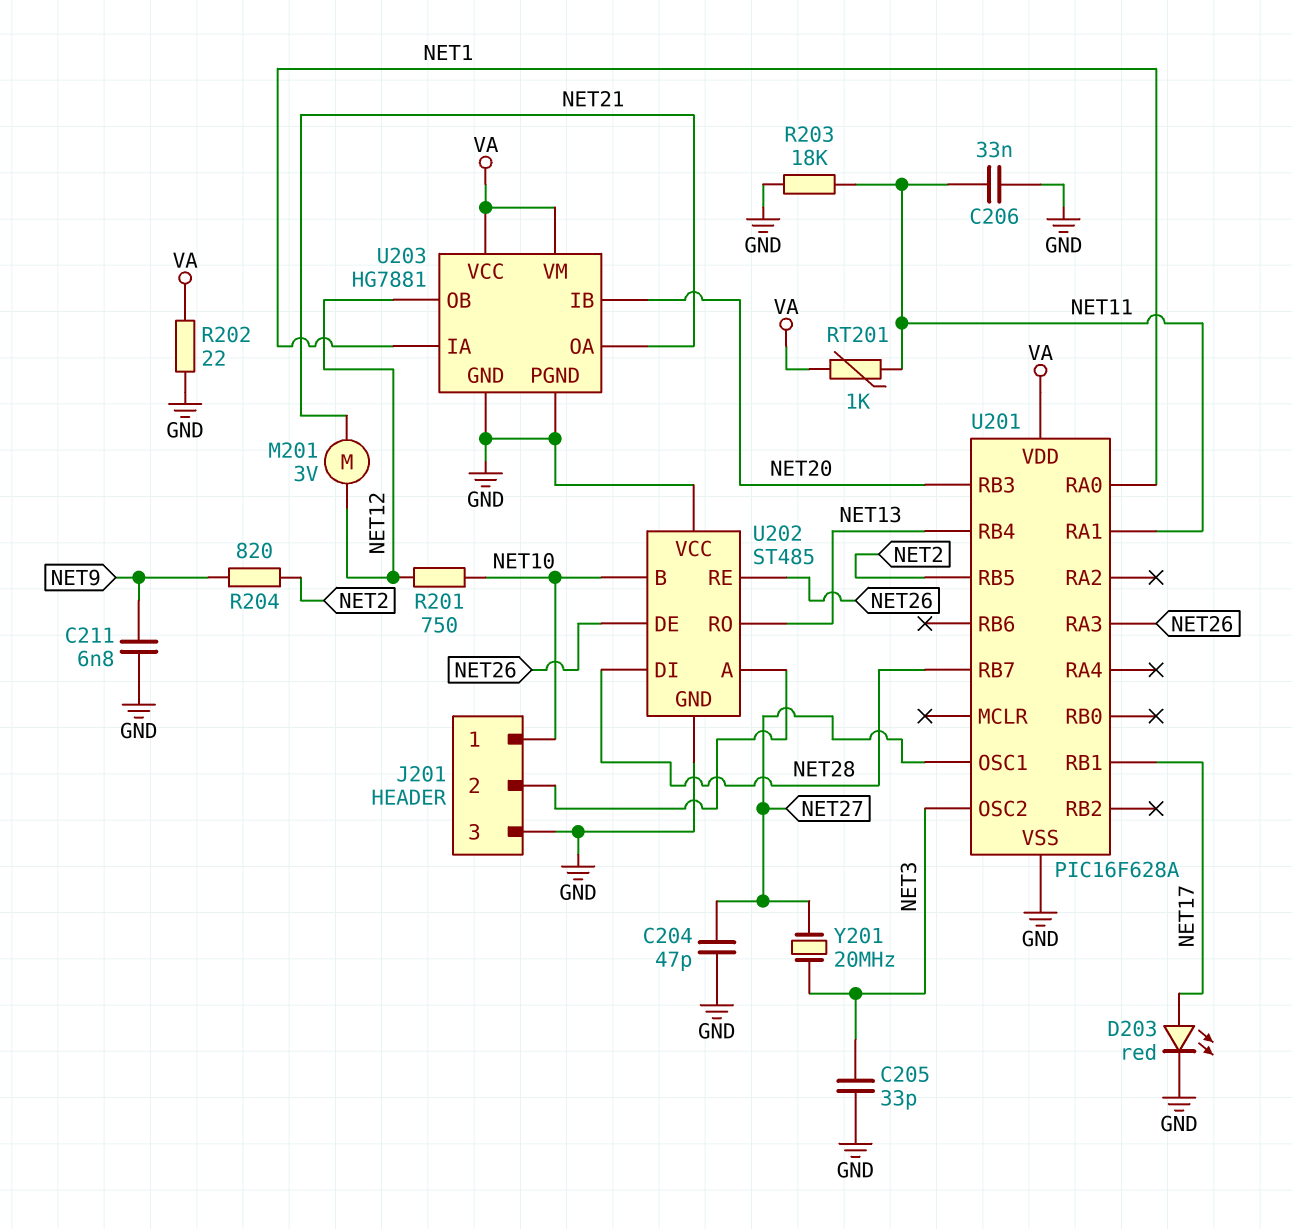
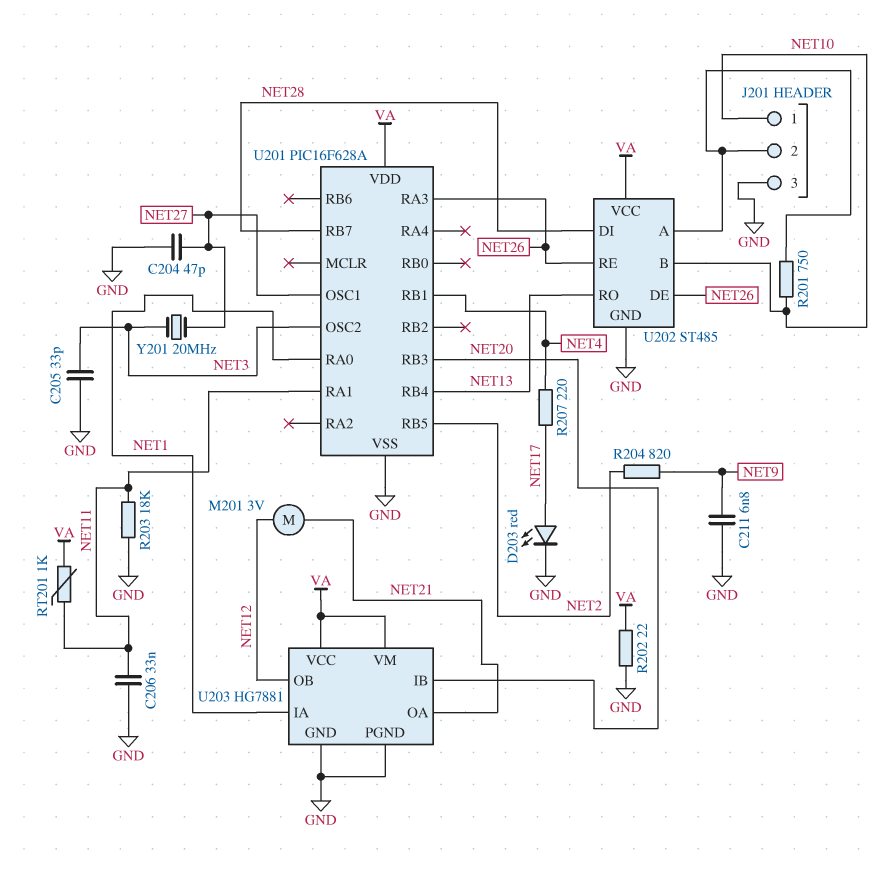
R201: 750 (NET10, NET12) -> 750 (J201/2, NET10)
R207: none -> 220 (NET4, NET17)
U201 pin RB1: NET17 -> NET4
U202 pin VCC: GND -> VA

